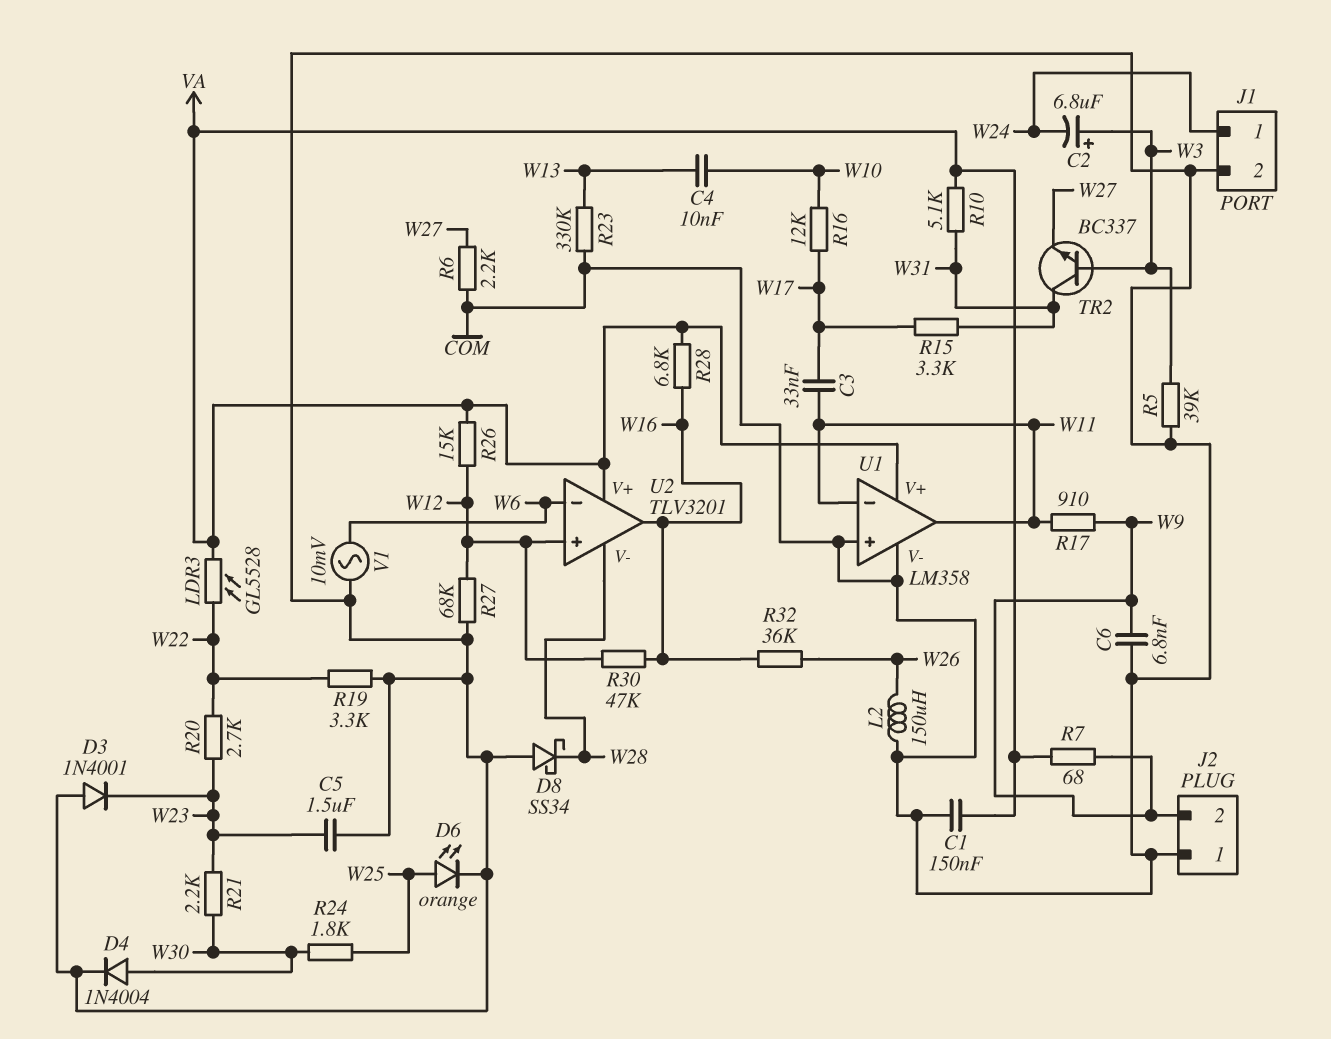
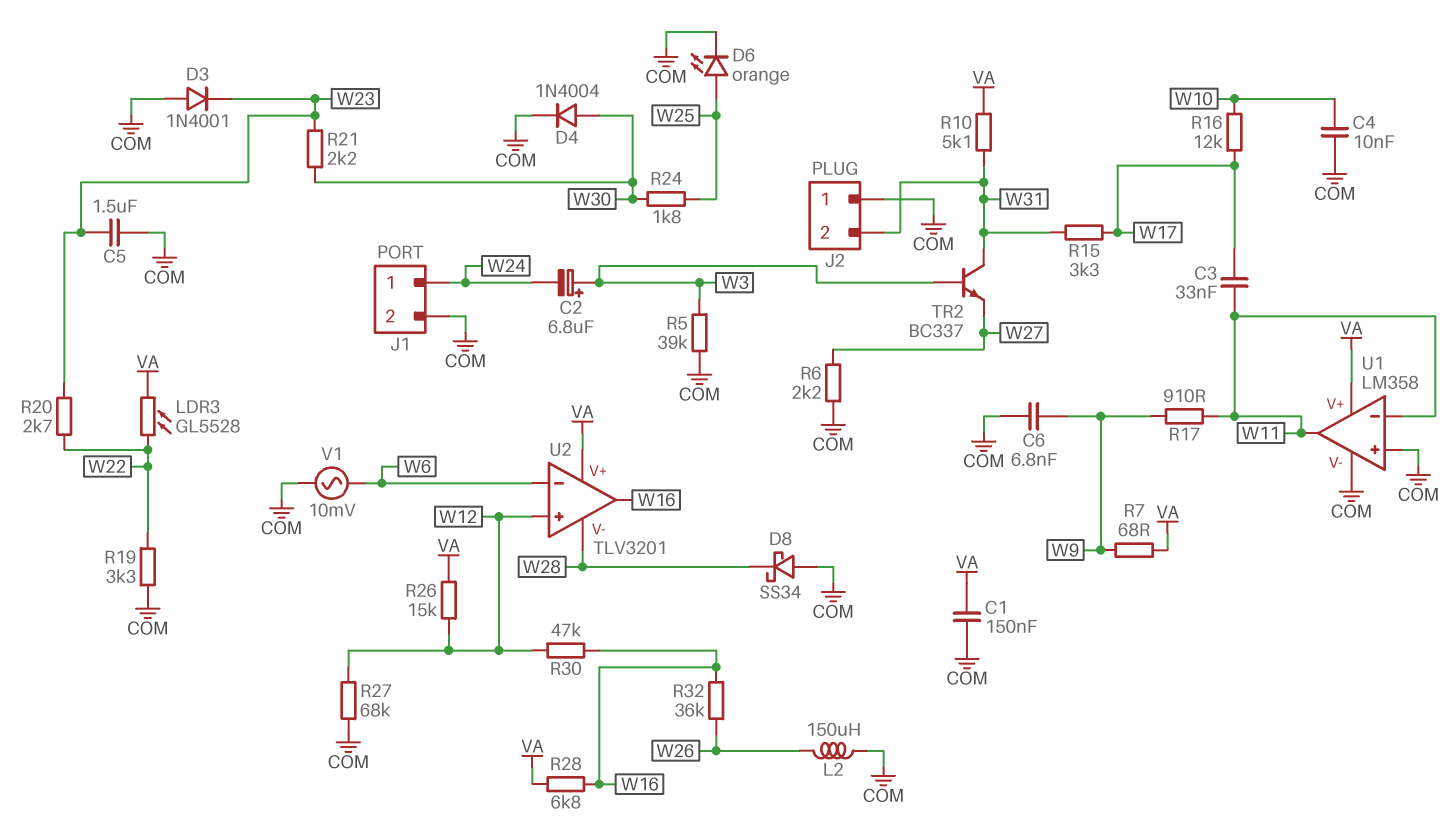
C4: 10nF (W10, W13) -> 10nF (COM, W10)
J2 pin 2: W9 -> W31
R23: 330k (COM, W13) -> none

